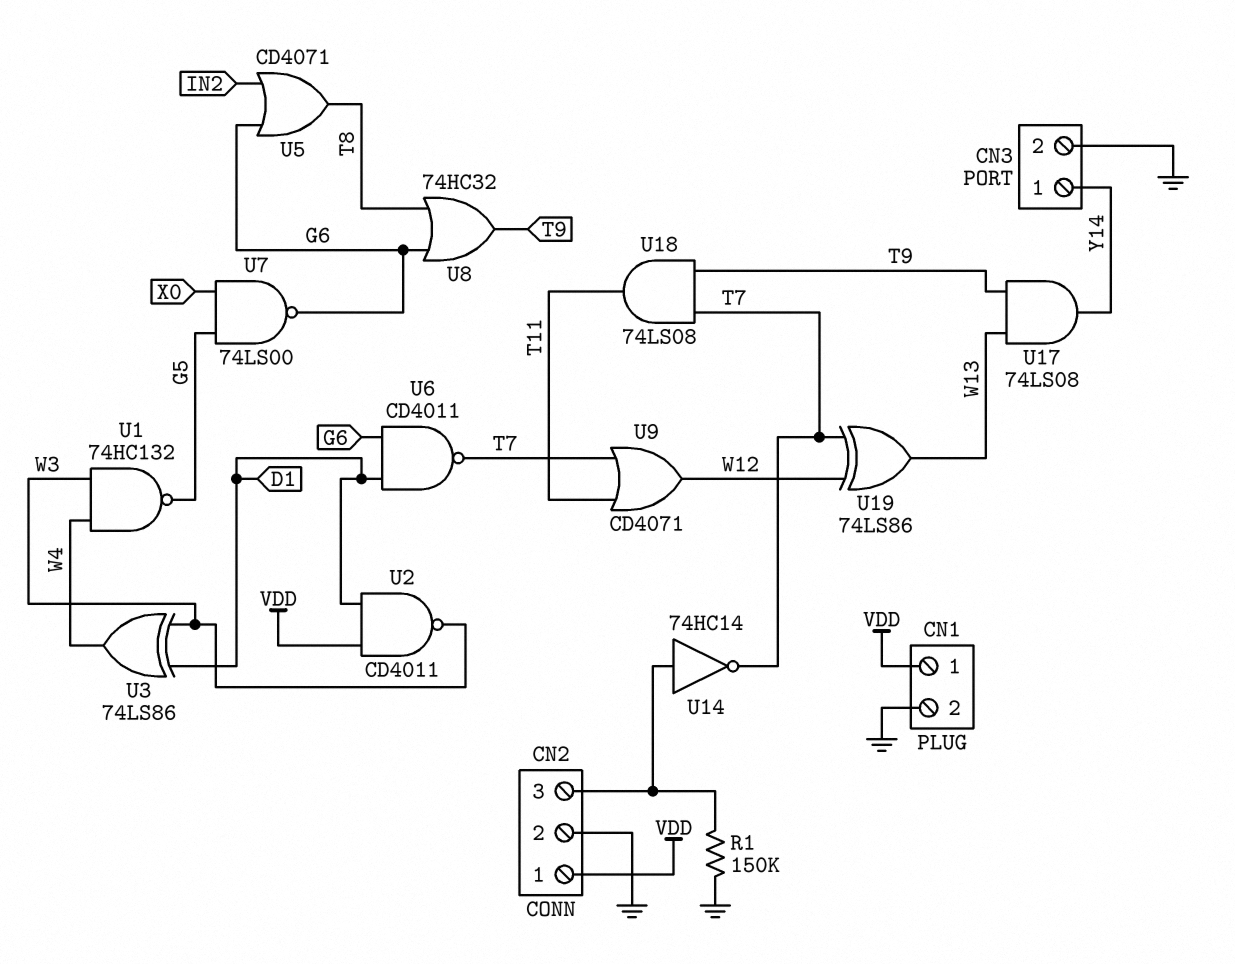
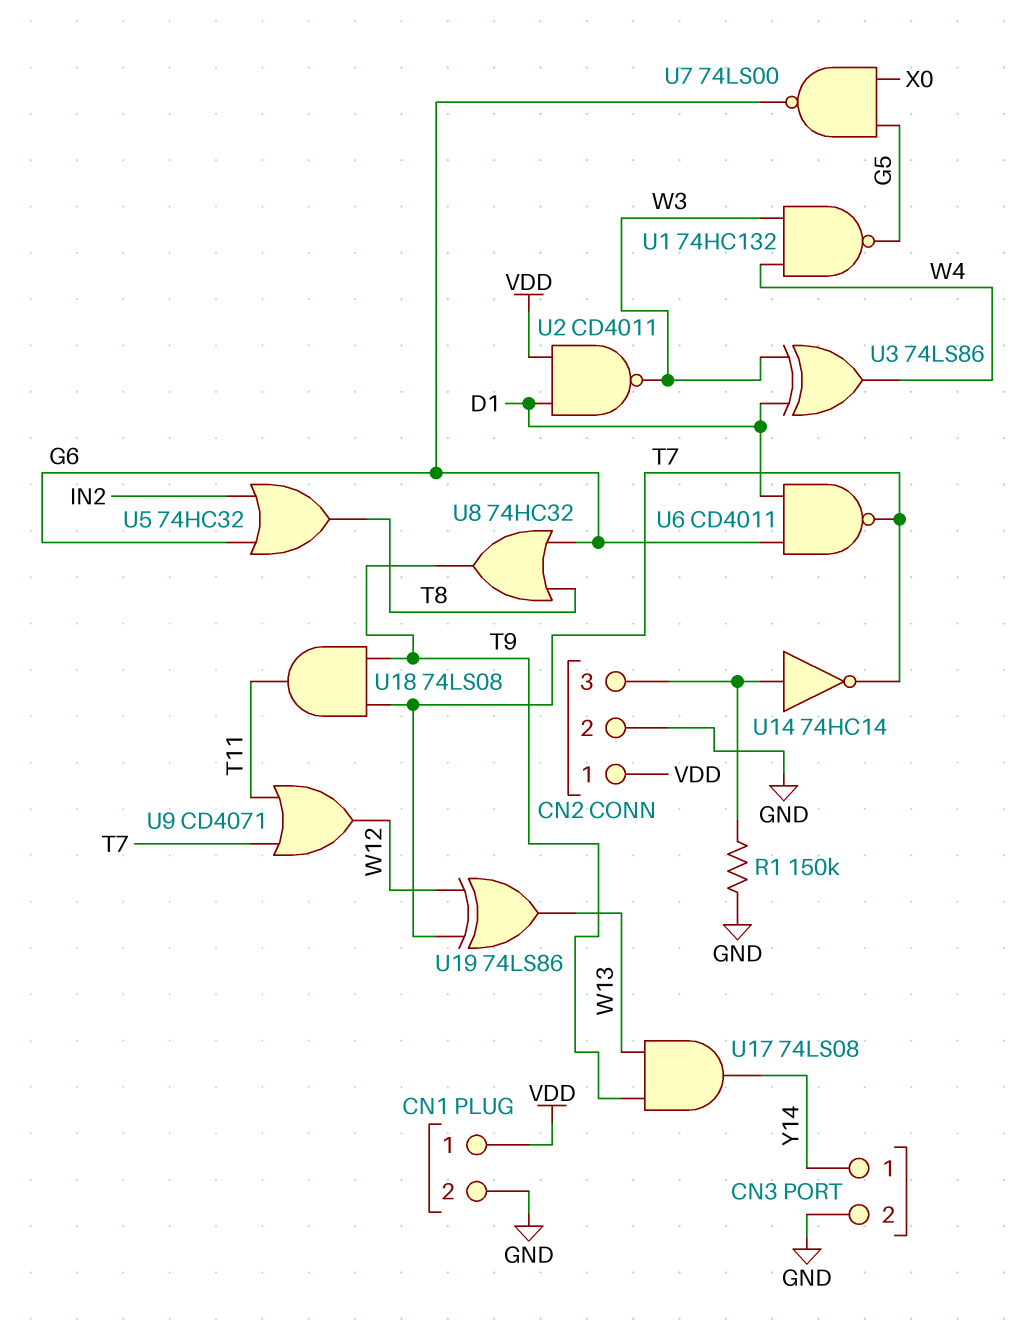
U5: OR CD4071 (in G6, in IN2, out T8) -> OR 74HC32 (in G6, in IN2, out T8)

